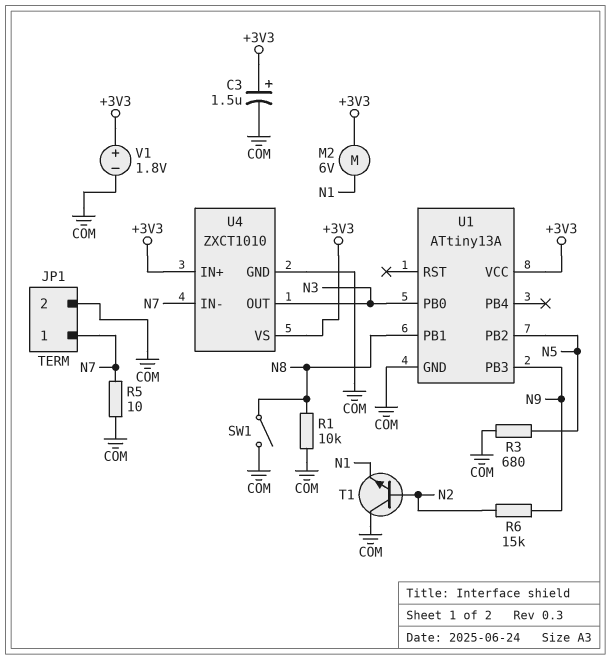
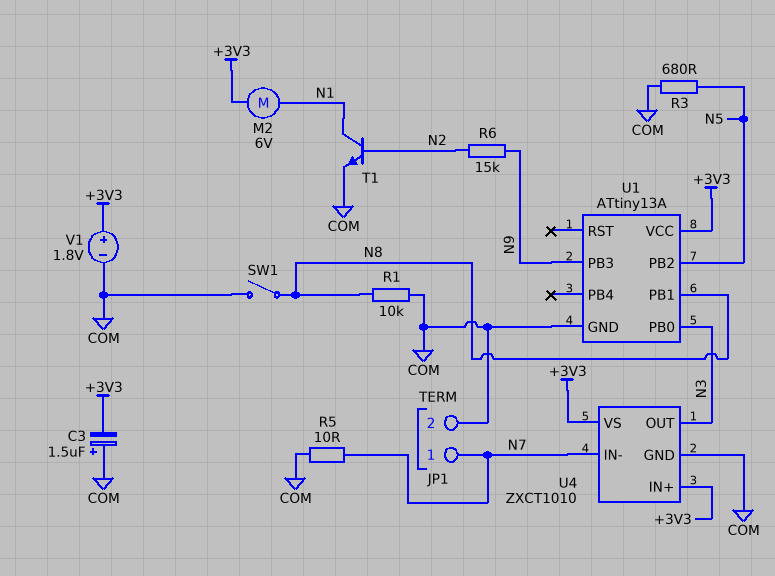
C3: 1.5uF (plus +3V3, minus COM) -> 1.5uF (plus COM, minus +3V3)
T1: NPN (B N2, C COM, E N1) -> NPN (B N2, C N1, E COM)

